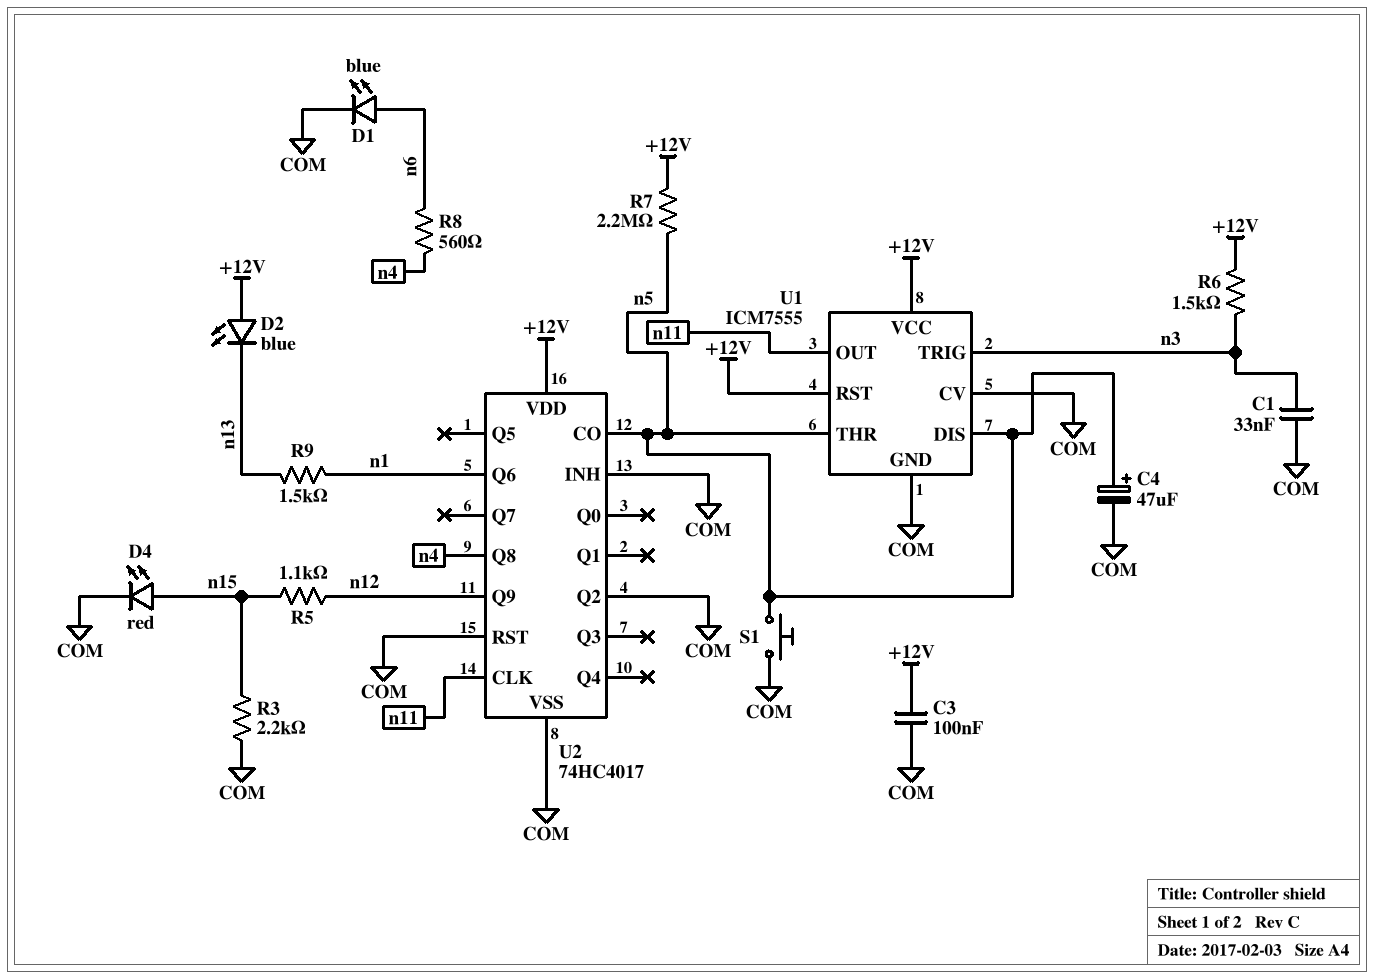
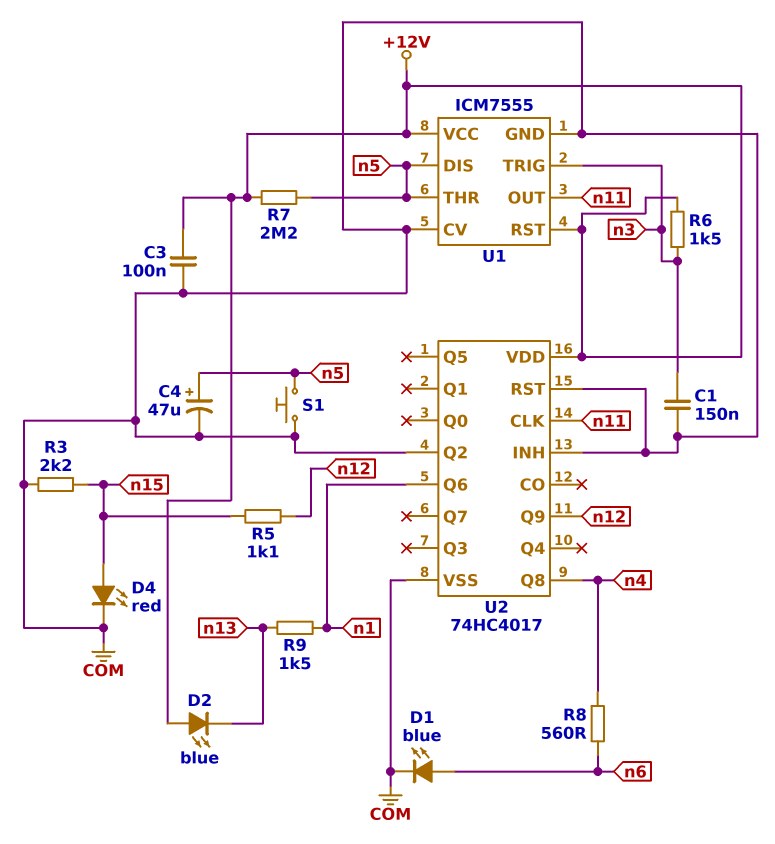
C1: 33nF (COM, n3) -> 150nF (COM, n3)
U2 pin CO: n5 -> none

